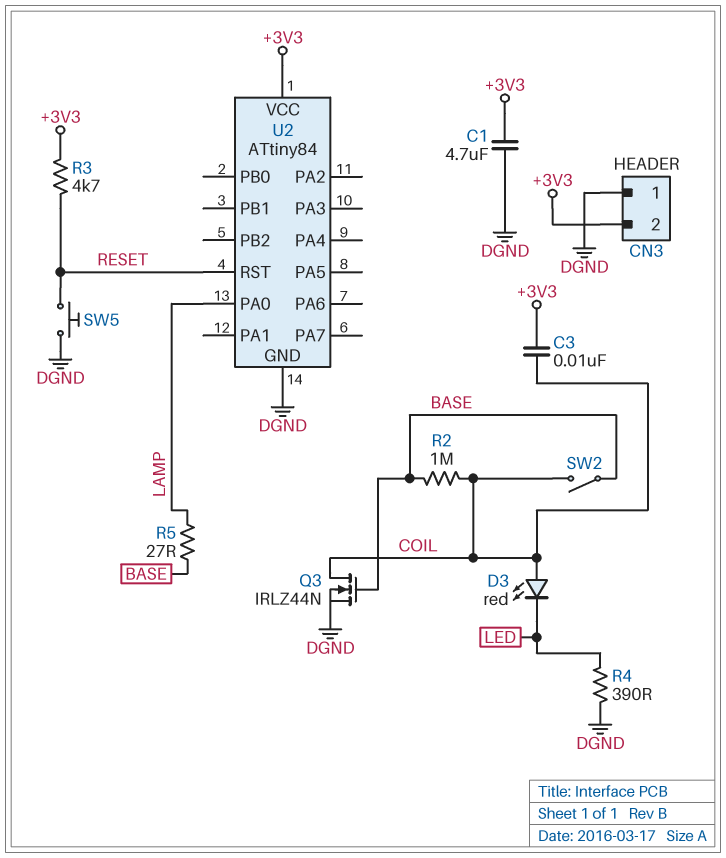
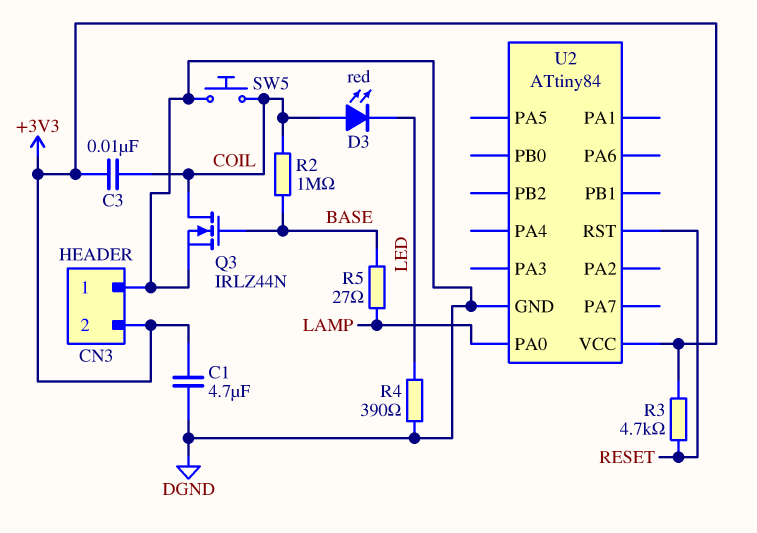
SW2: switch (BASE, COIL) -> none
SW5: button (DGND, RESET) -> button (COIL, DGND)

